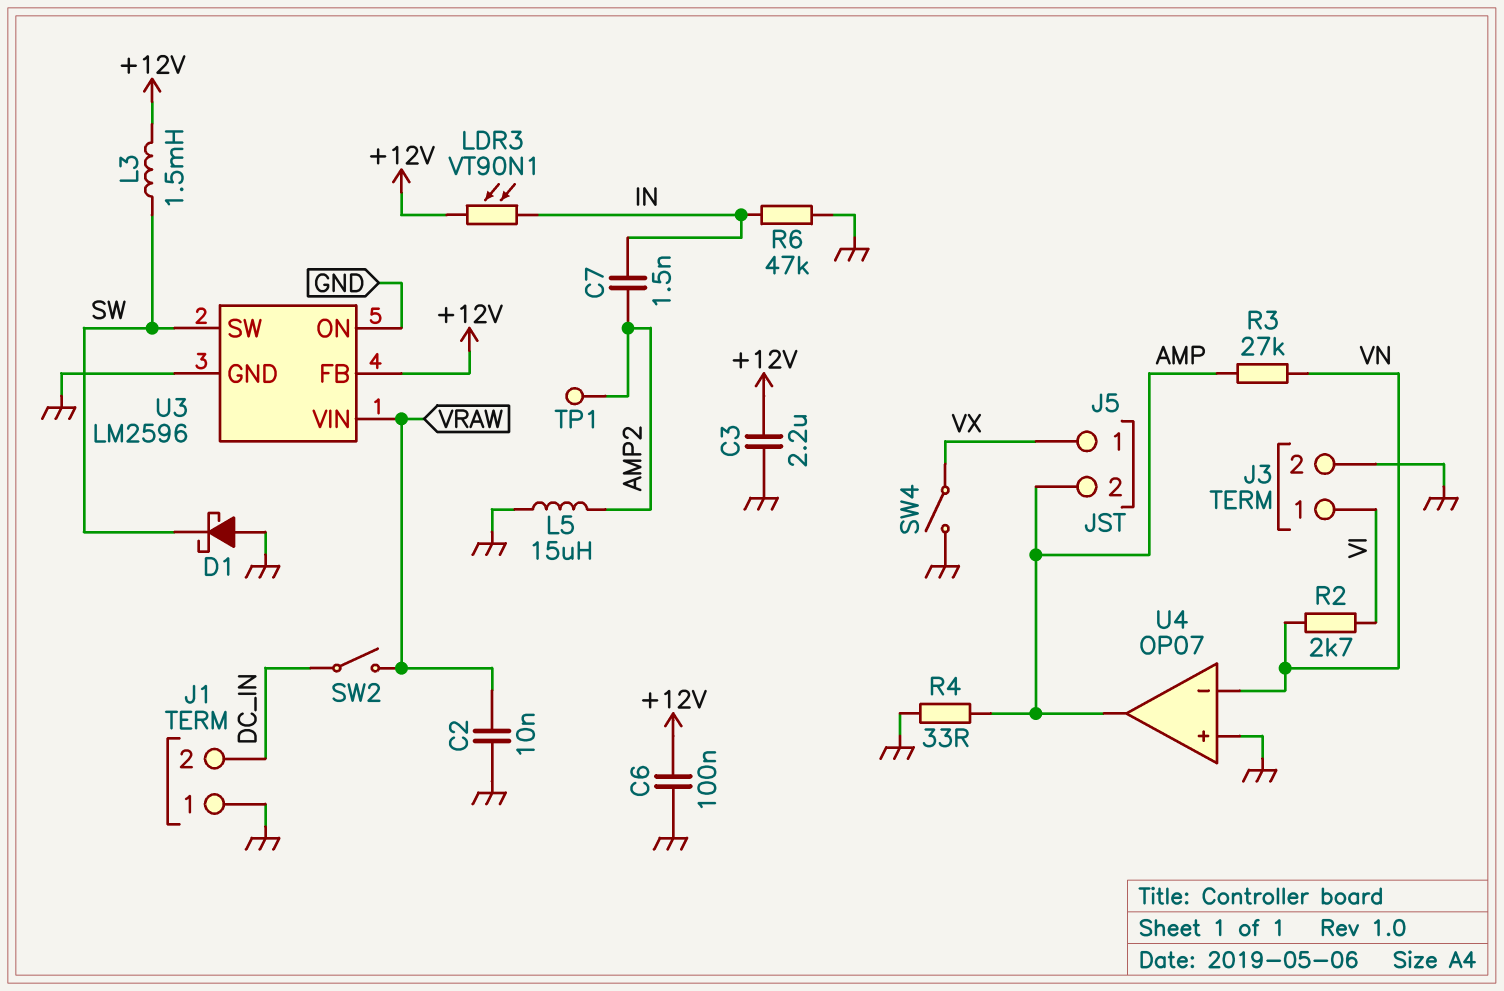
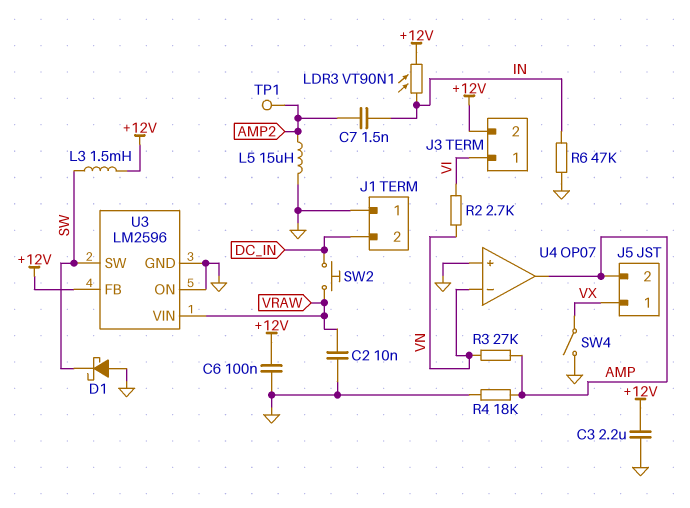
J3 pin 2: GND -> +12V
R4: 33 (AMP, GND) -> 18k (AMP, GND)
SW2: switch (DC_IN, VRAW) -> button (DC_IN, VRAW)

